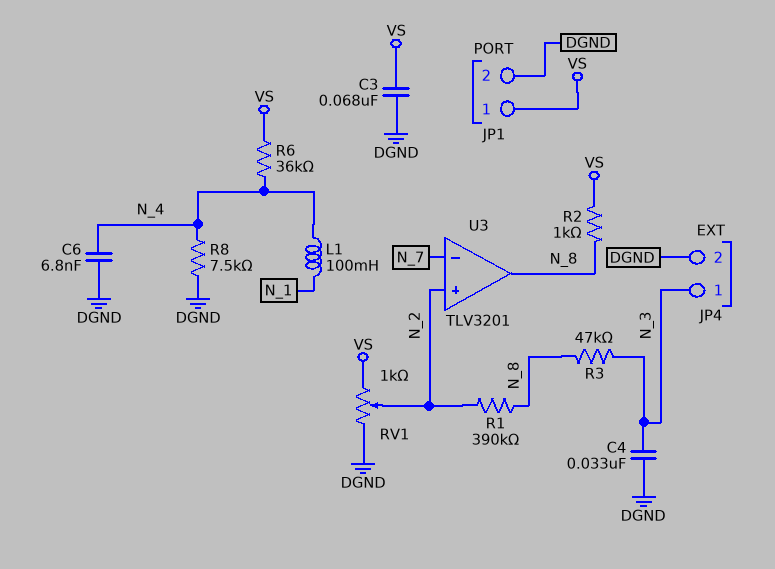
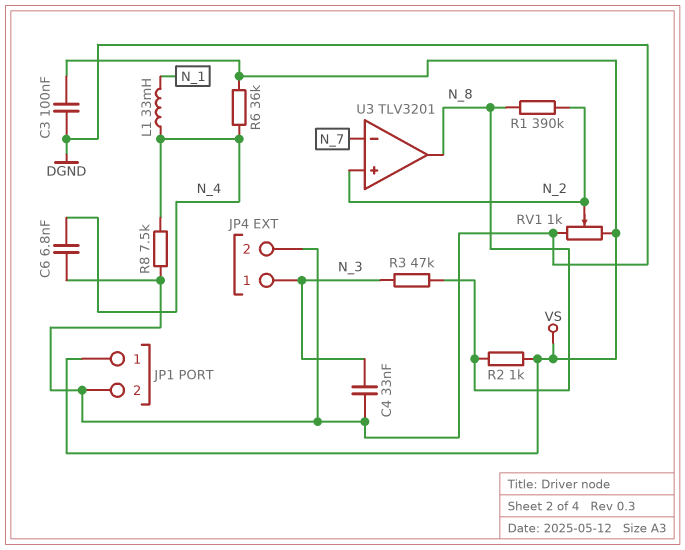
C3: 68nF (DGND, VS) -> 100nF (DGND, VS)
L1: 100mH (N_1, N_4) -> 33mH (N_1, N_4)

